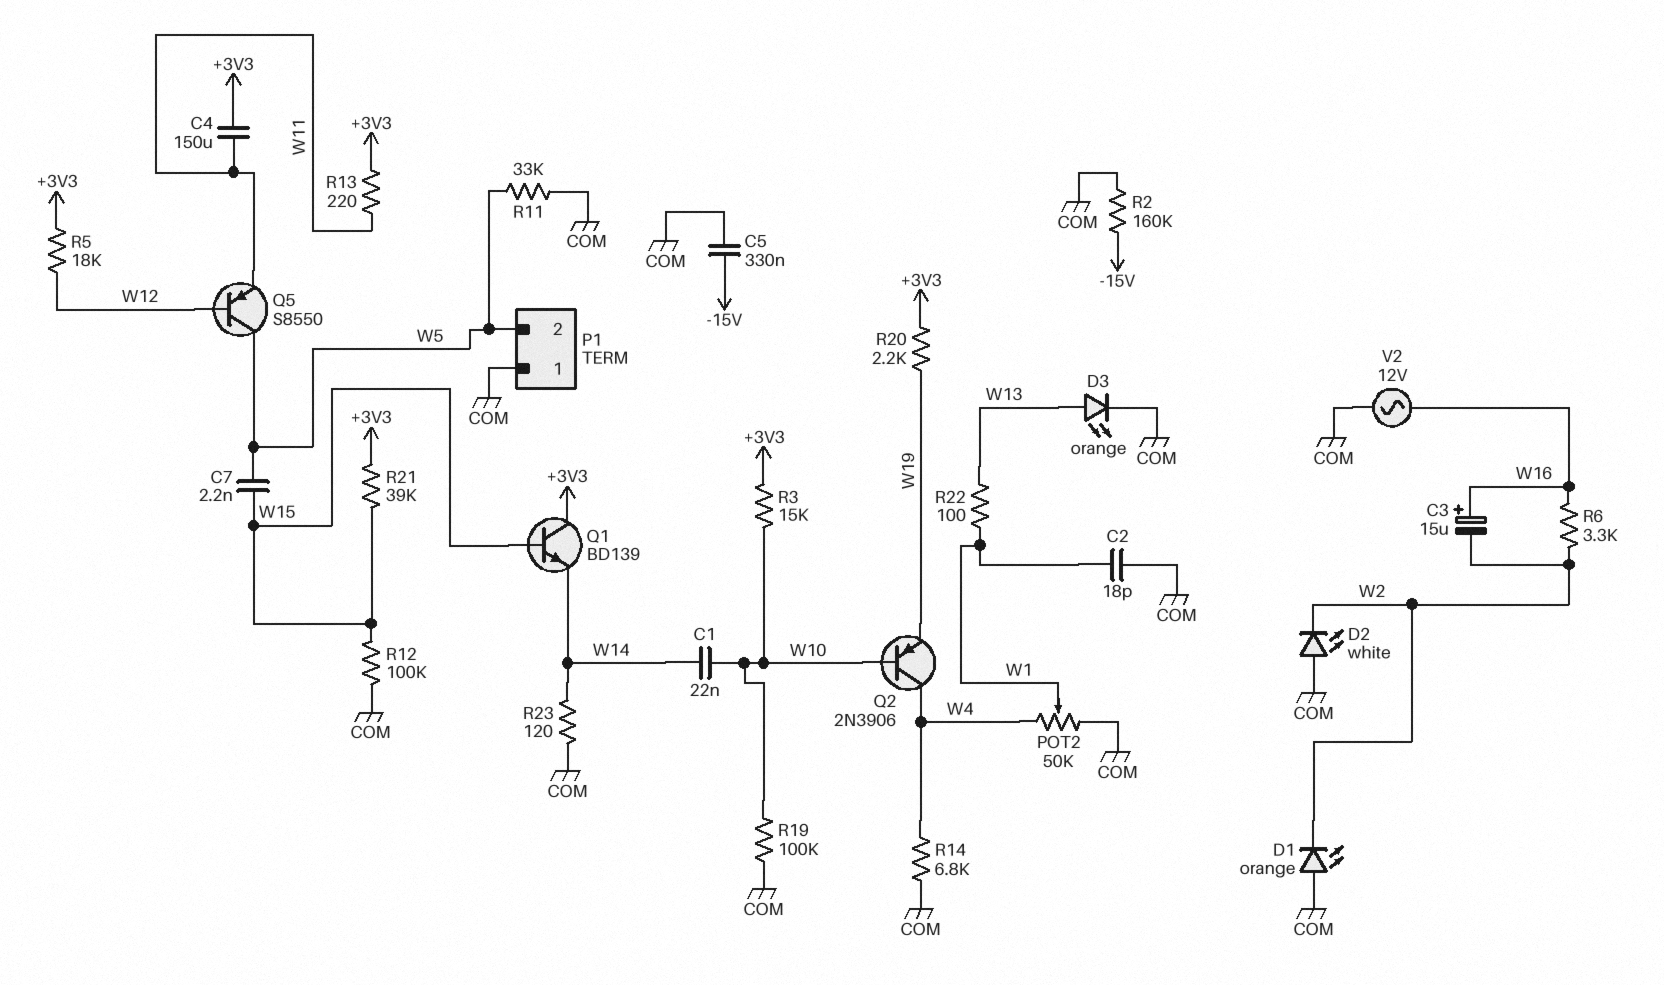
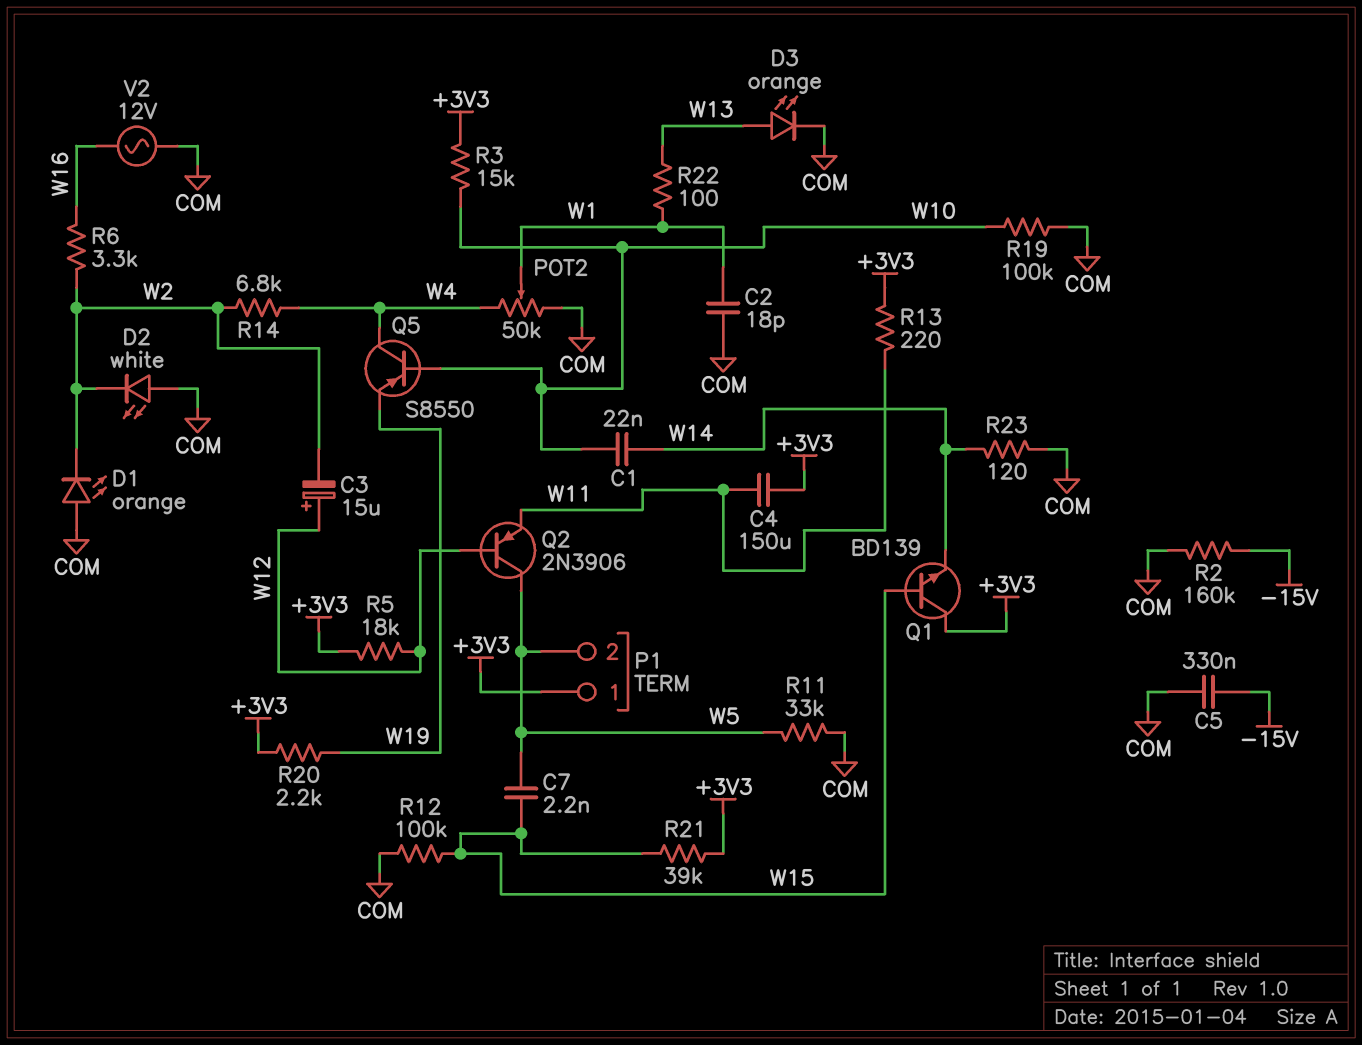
C3: 15uF (plus W16, minus W2) -> 15uF (plus W12, minus W2)
P1 pin 1: COM -> +3V3
Q2: PNP 2N3906 (B W10, C W4, E W19) -> PNP 2N3906 (B W12, C W5, E W11)
Q5: PNP S8550 (B W12, C W5, E W11) -> PNP S8550 (B W10, C W4, E W19)
R14: 6.8k (COM, W4) -> 6.8k (W2, W4)

